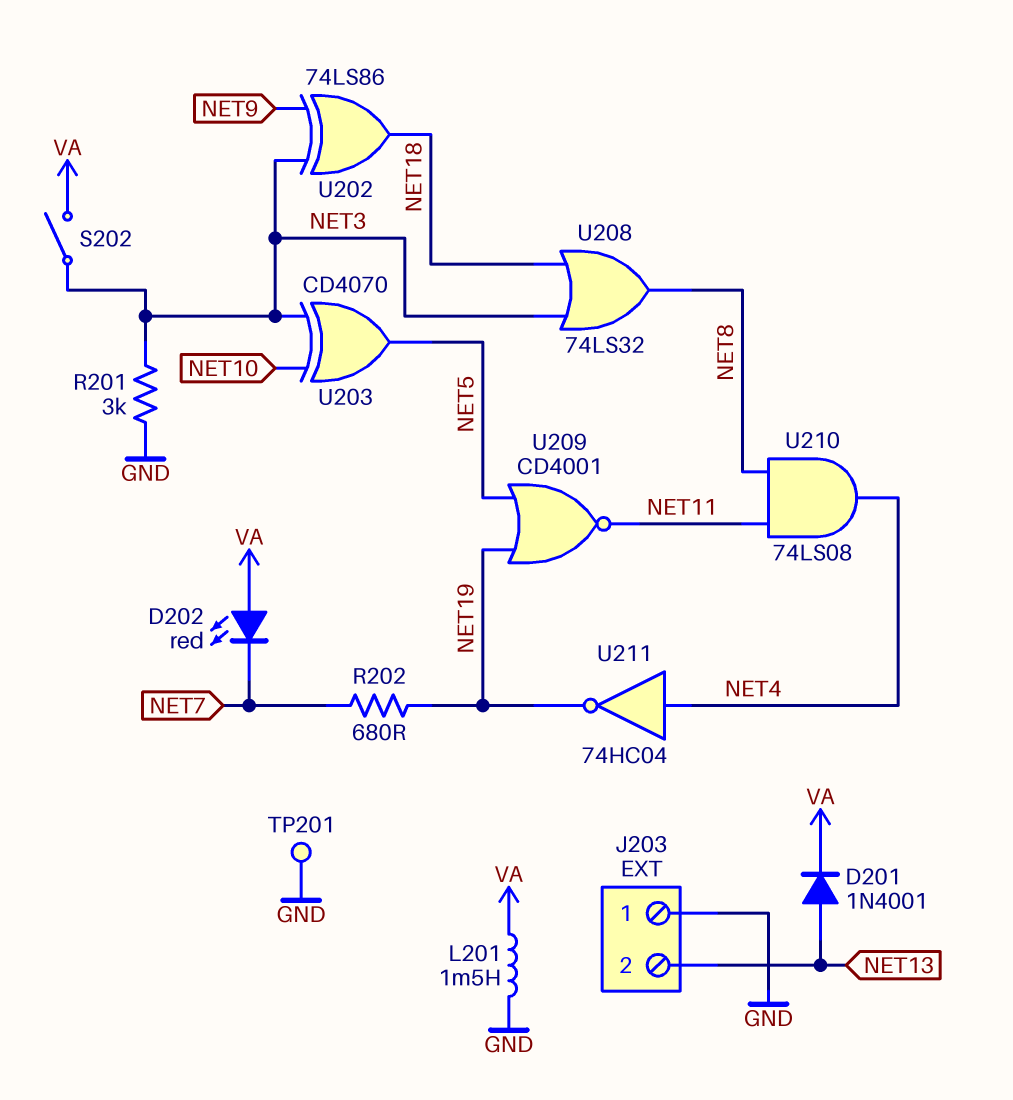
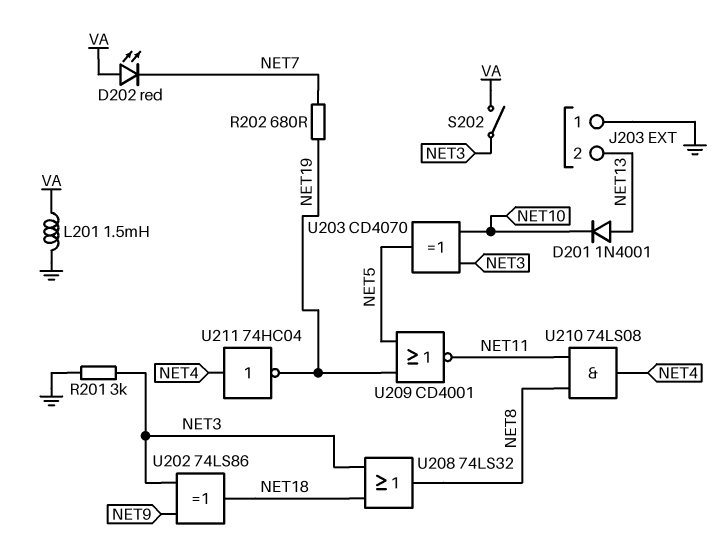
D201: diode 1N4001 (A NET13, K VA) -> diode 1N4001 (A NET13, K NET10)
TP201: test point (GND) -> none

